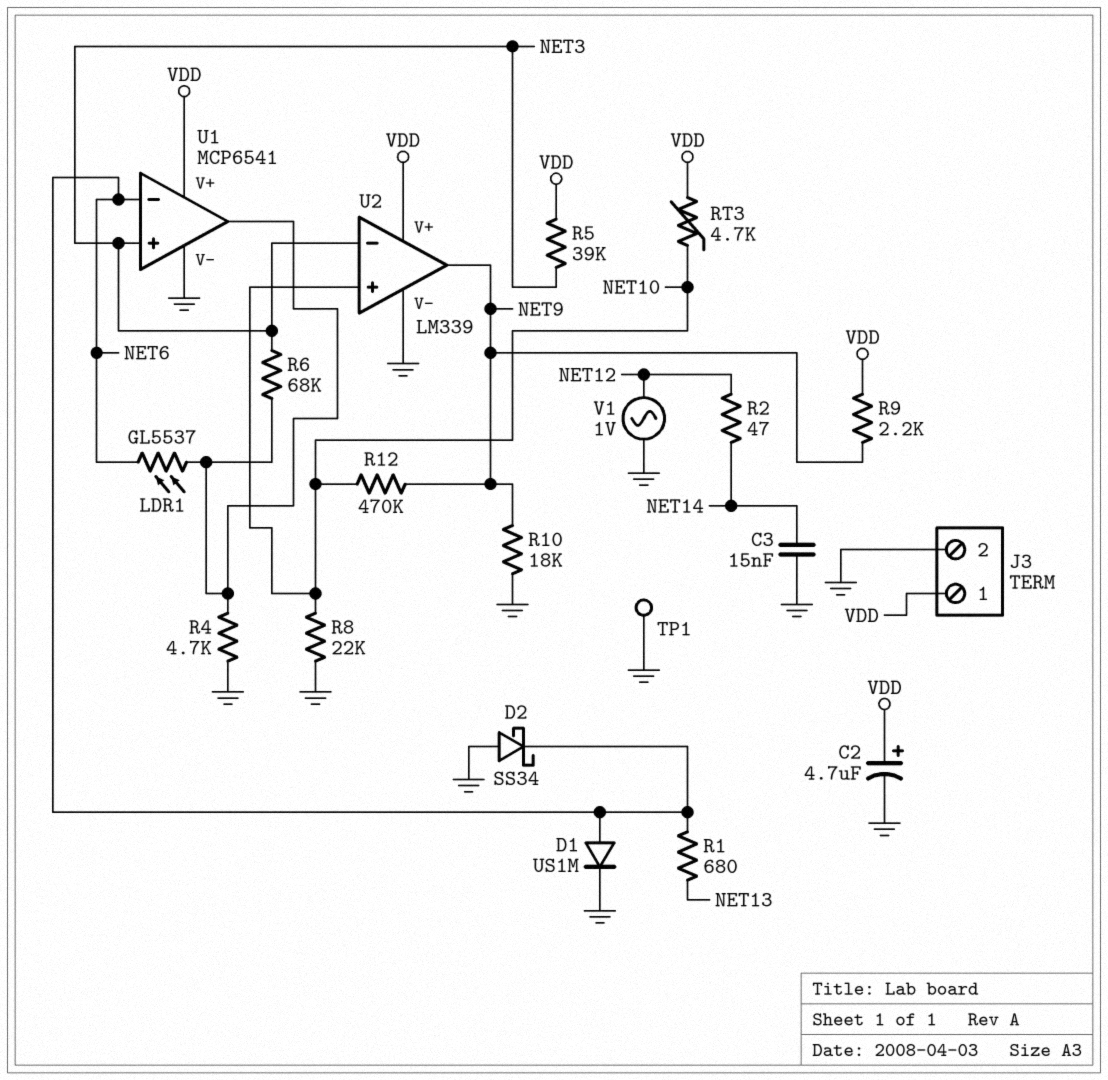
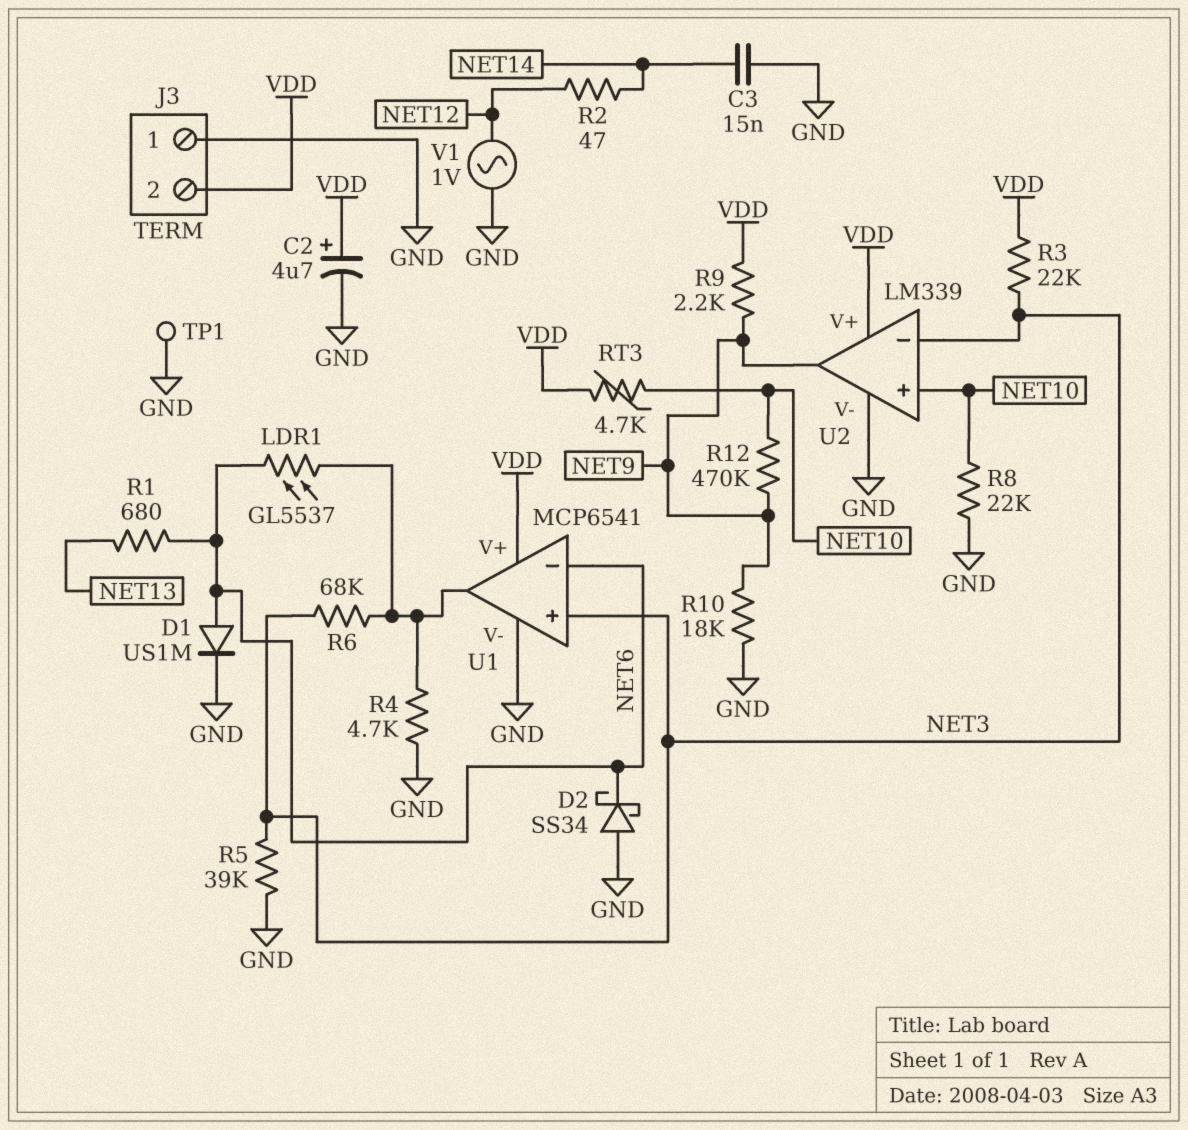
J3 pin 1: VDD -> GND
J3 pin 2: GND -> VDD
R3: none -> 22k (NET3, VDD)
R5: 39k (NET3, VDD) -> 39k (GND, NET3)

